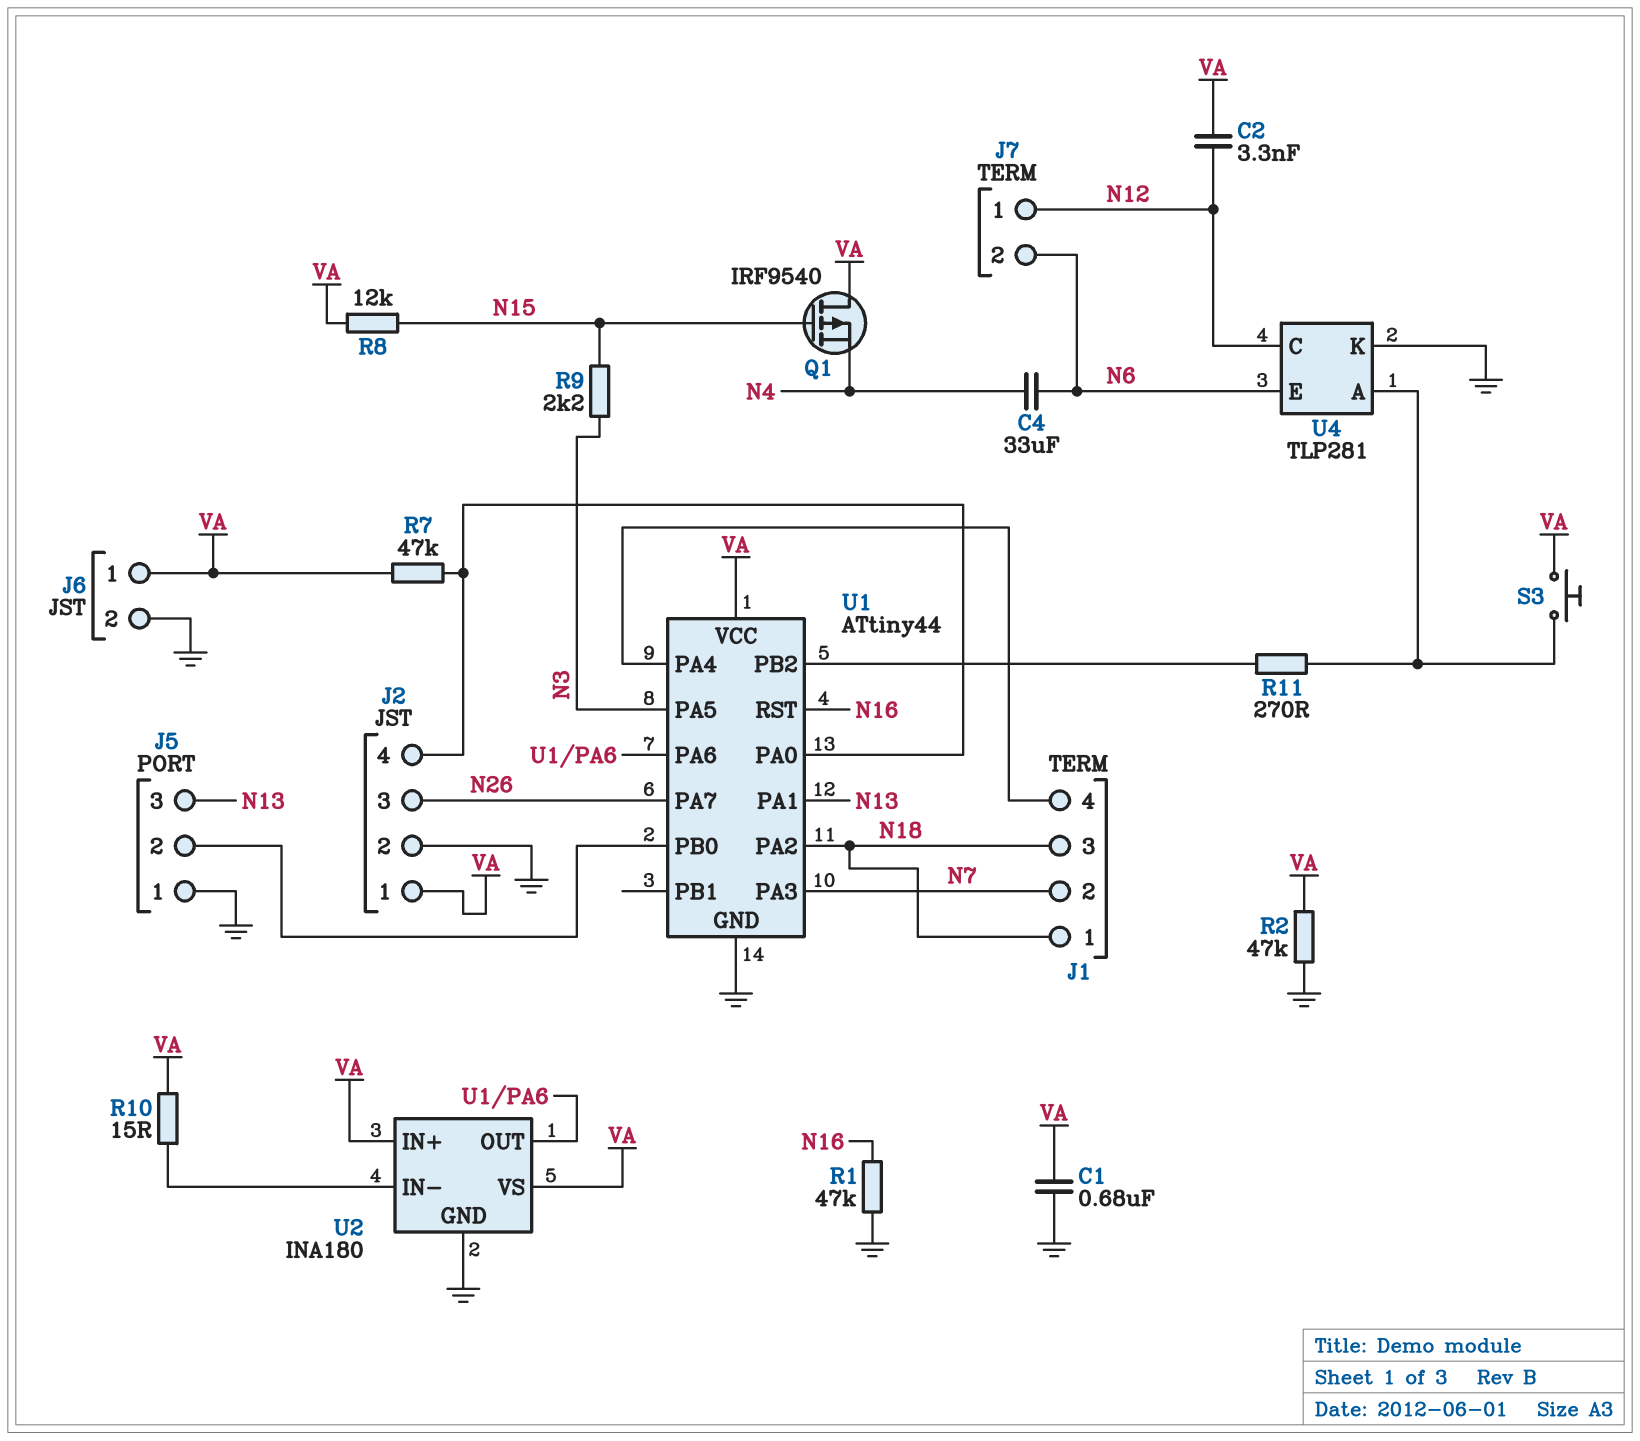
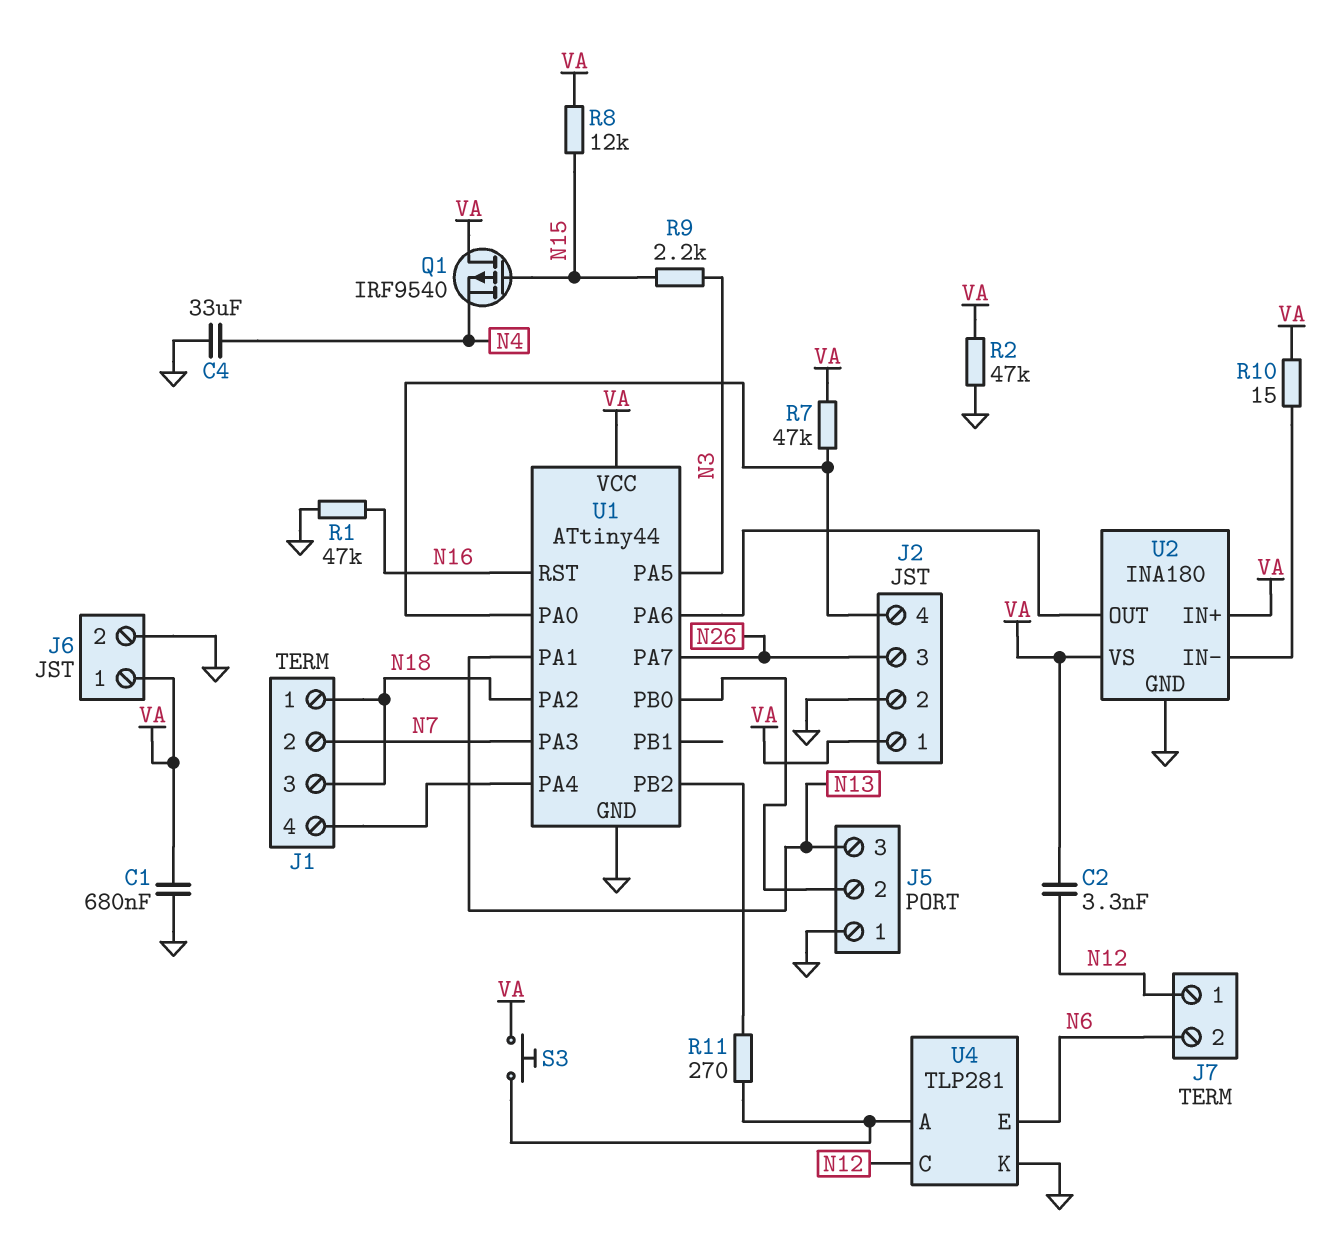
C4: 33uF (N4, N6) -> 33uF (GND, N4)

